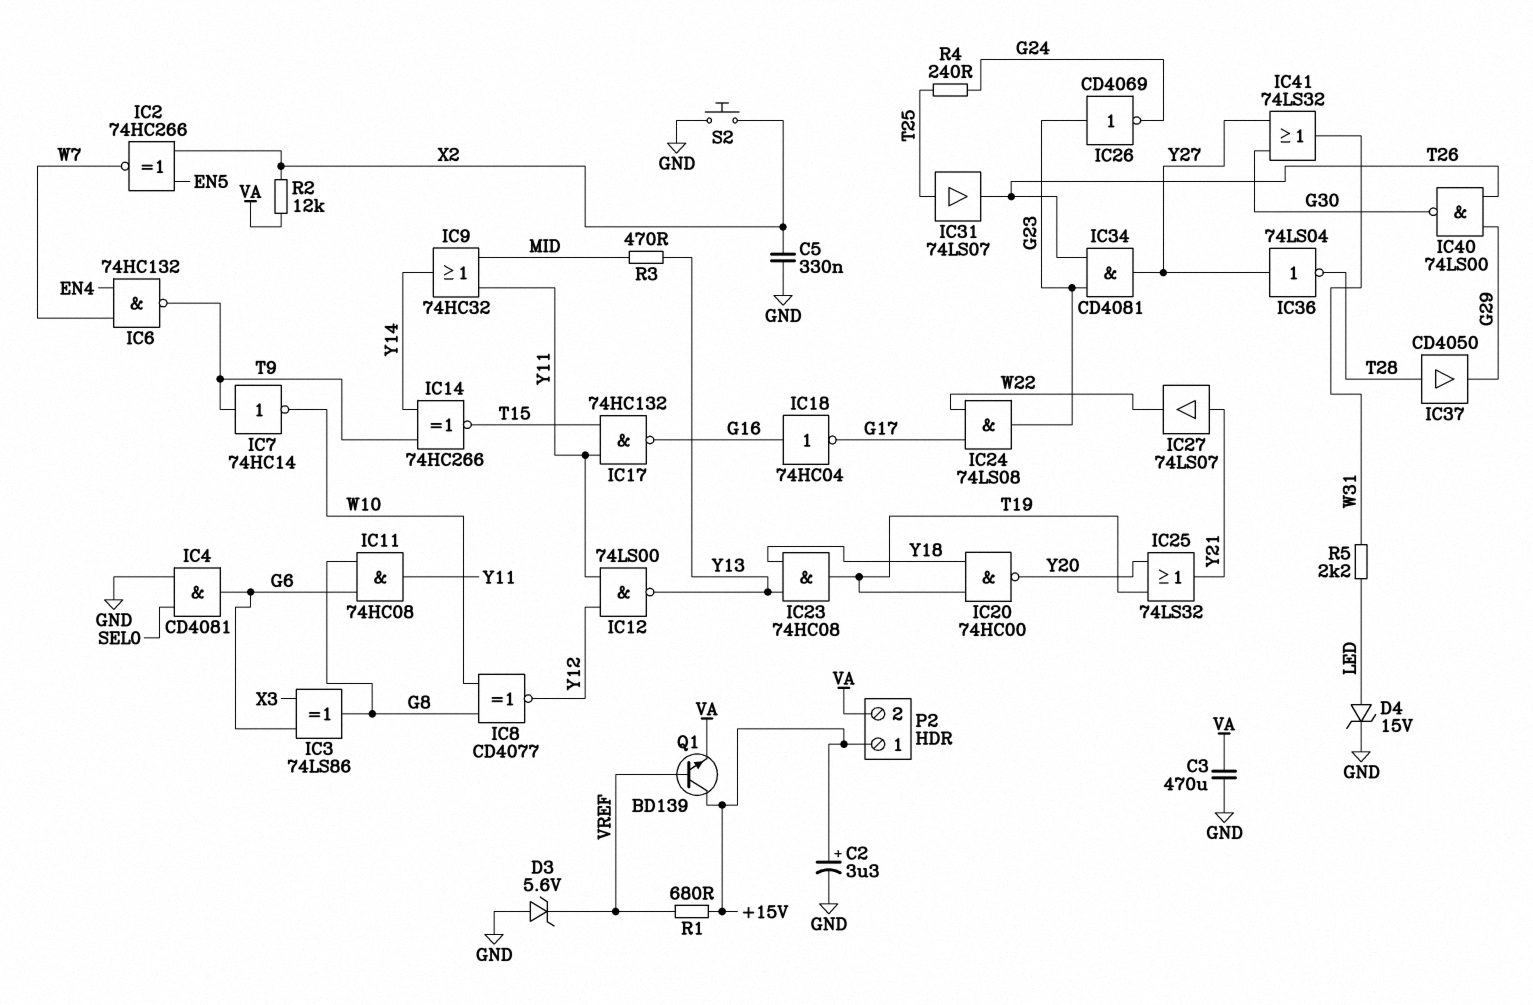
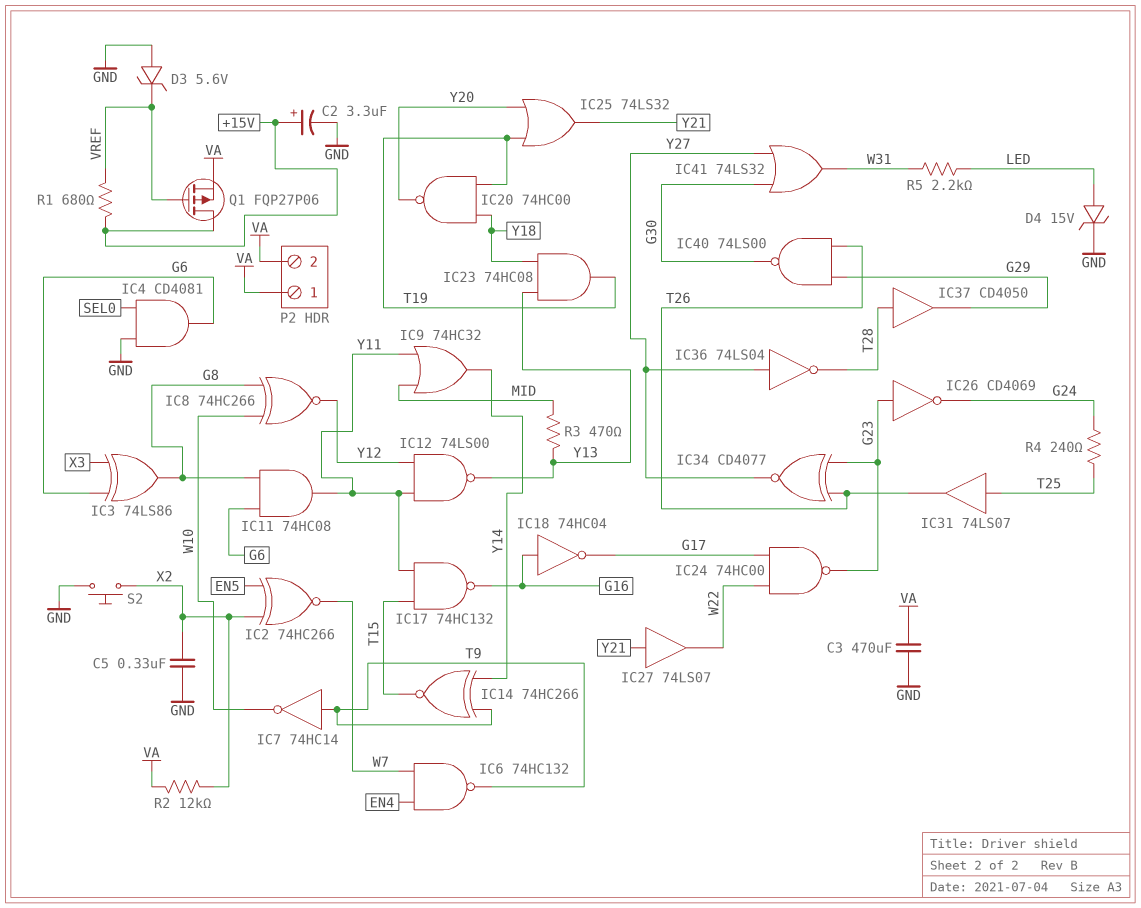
IC8: XNOR CD4077 (in G8, in W10, out Y12) -> XNOR 74HC266 (in G8, in W10, out Y12)
IC24: AND 74LS08 (in G17, in W22, out G23) -> NAND 74HC00 (in G17, in W22, out G23)
IC34: AND CD4081 (in G23, in T26, out Y27) -> XNOR CD4077 (in G23, in T26, out Y27)
P2 pin 1: +15V -> VA
Q1: NPN BD139 (B VREF, C +15V, E VA) -> PMOS FQP27P06 (G VREF, D +15V, S VA)

